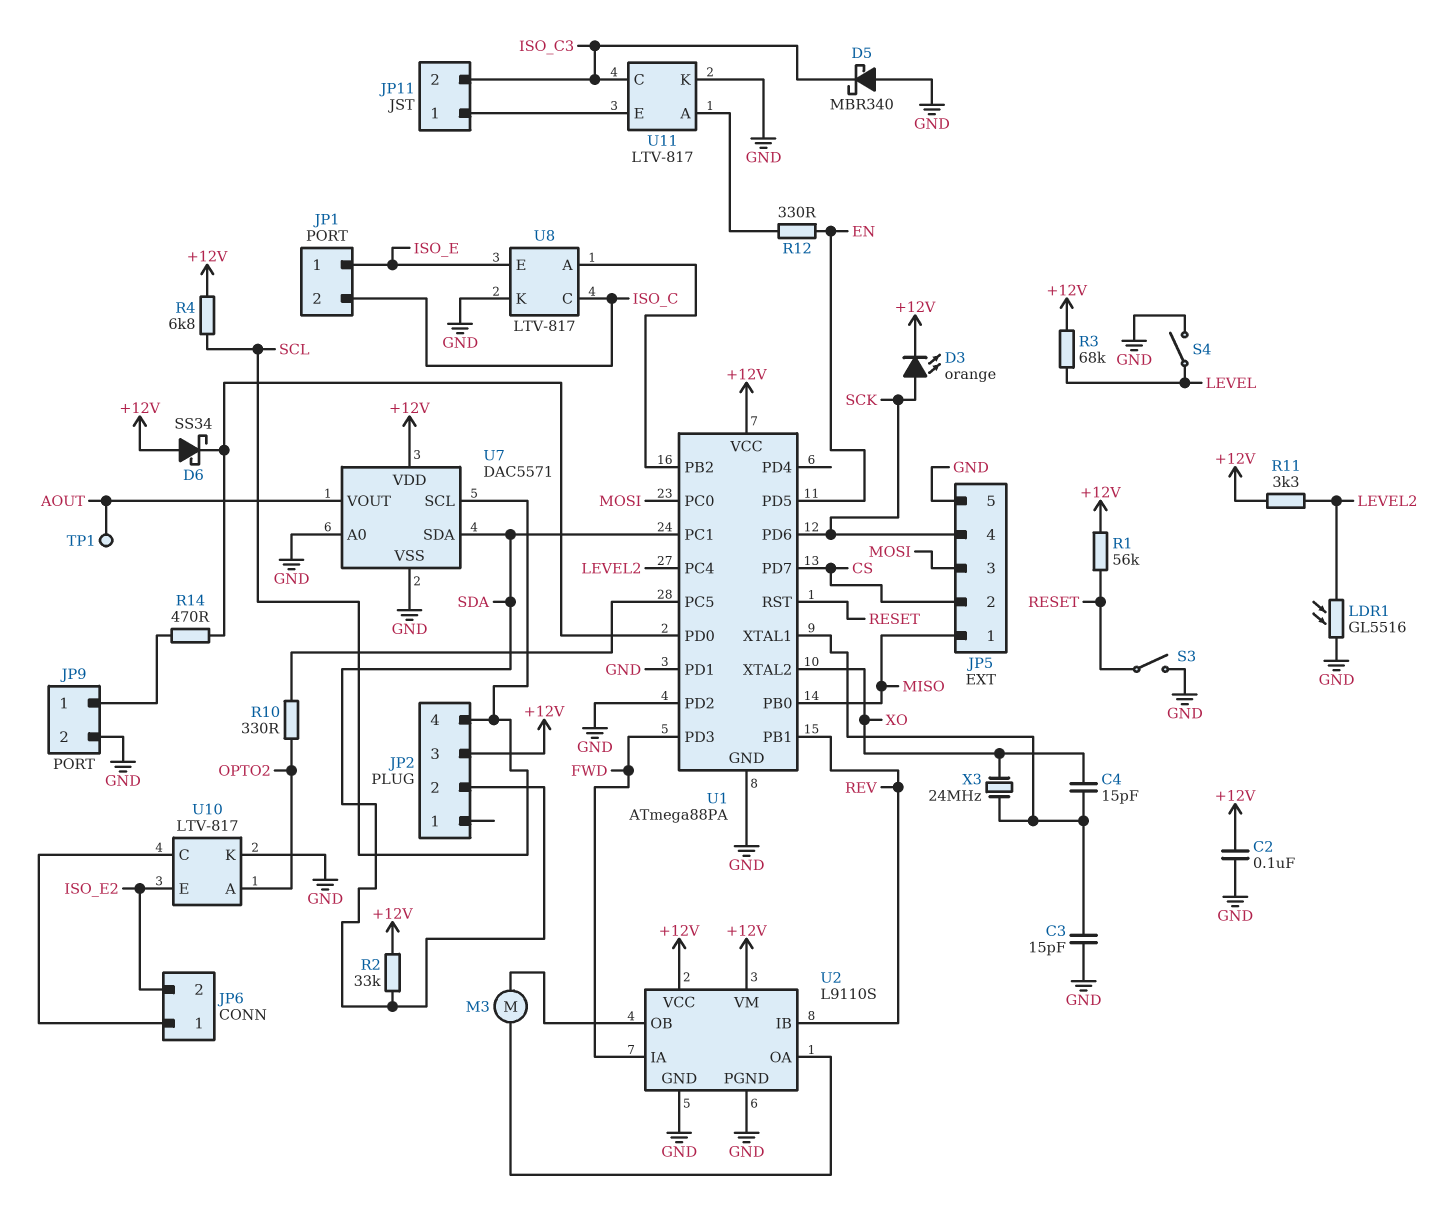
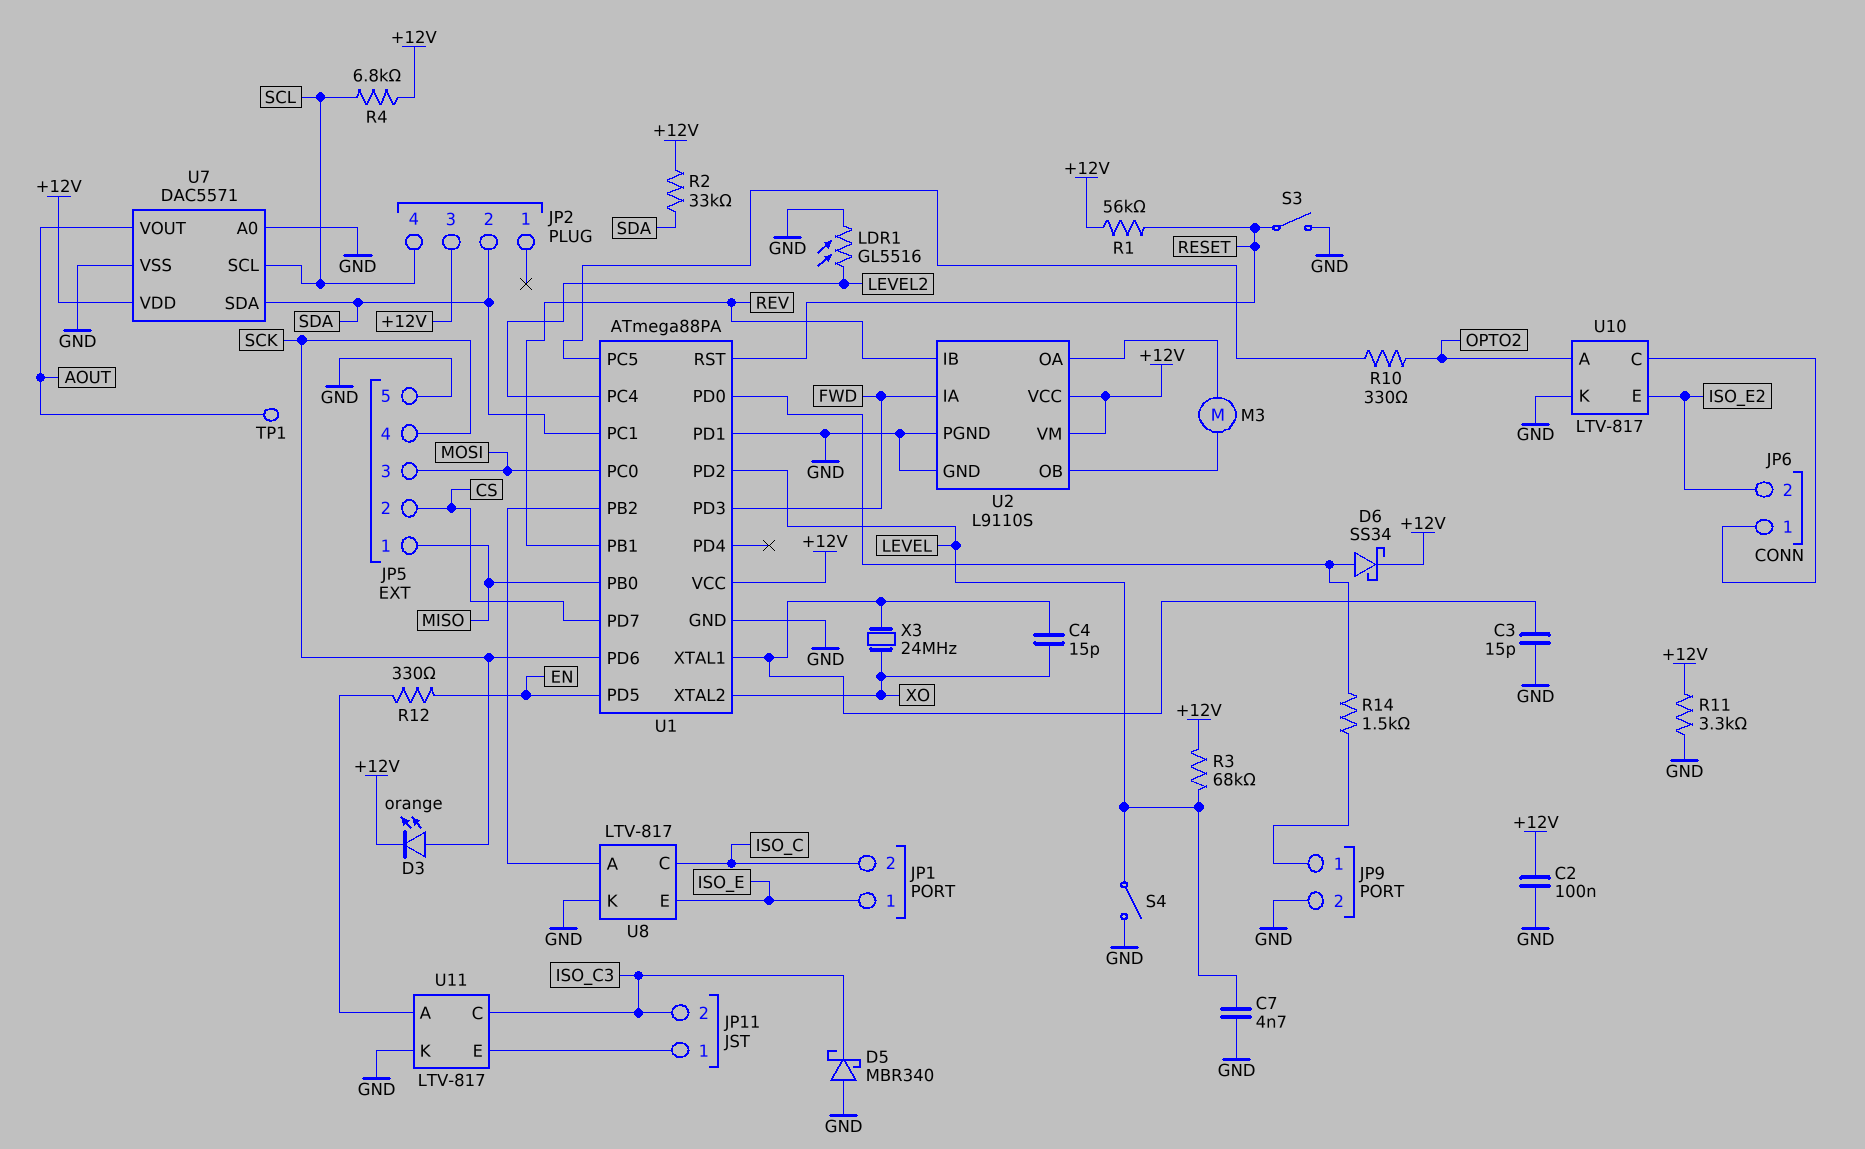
C7: none -> 4.7nF (GND, LEVEL)
D6: schottky SS34 (A +12V, K U1/PD0) -> schottky SS34 (A U1/PD0, K +12V)
R11: 3.3k (+12V, LEVEL2) -> 3.3k (+12V, GND)
R14: 470 (JP9/1, U1/PD0) -> 1.5k (JP9/1, U1/PD0)
U1 pin PD2: GND -> LEVEL

